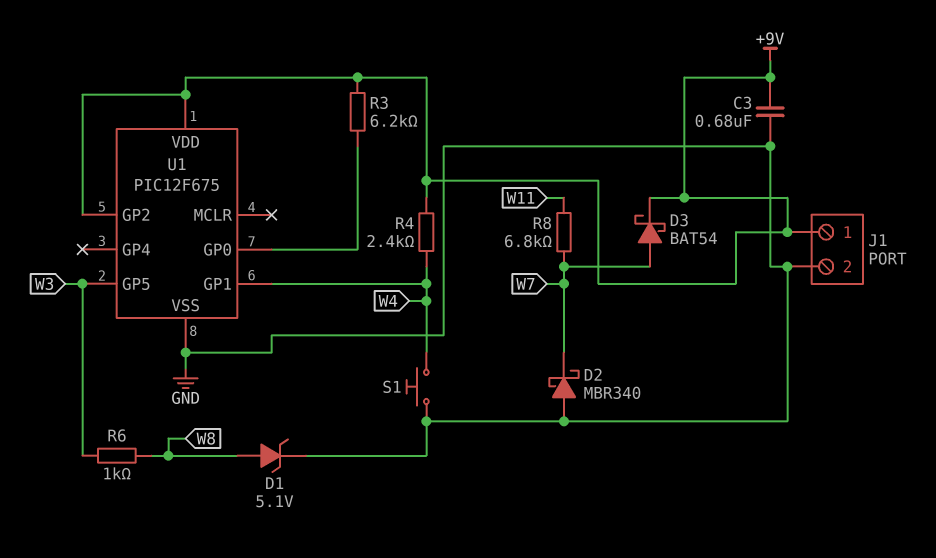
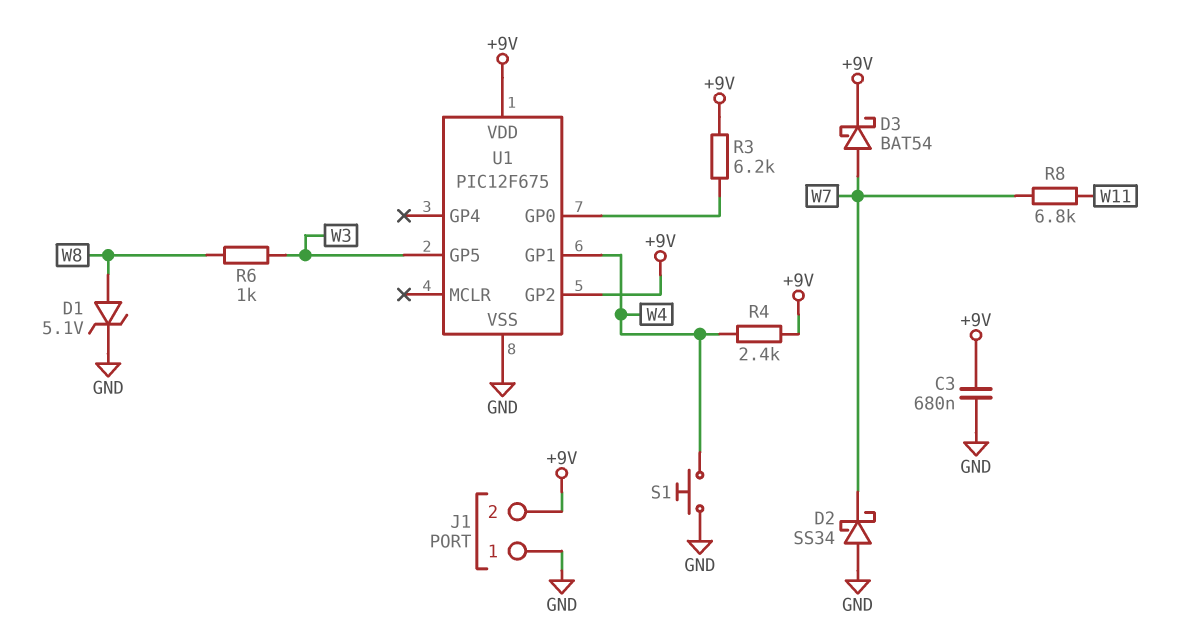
D2: schottky MBR340 (A GND, K W7) -> schottky SS34 (A GND, K W7)
J1 pin 1: +9V -> GND
J1 pin 2: GND -> +9V

